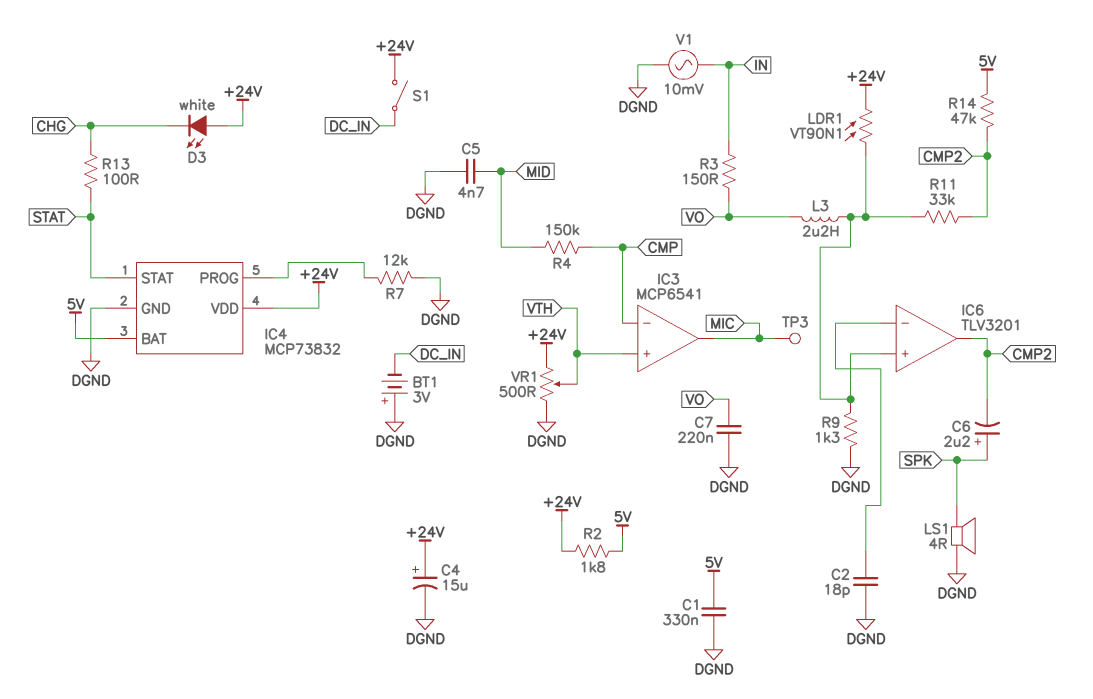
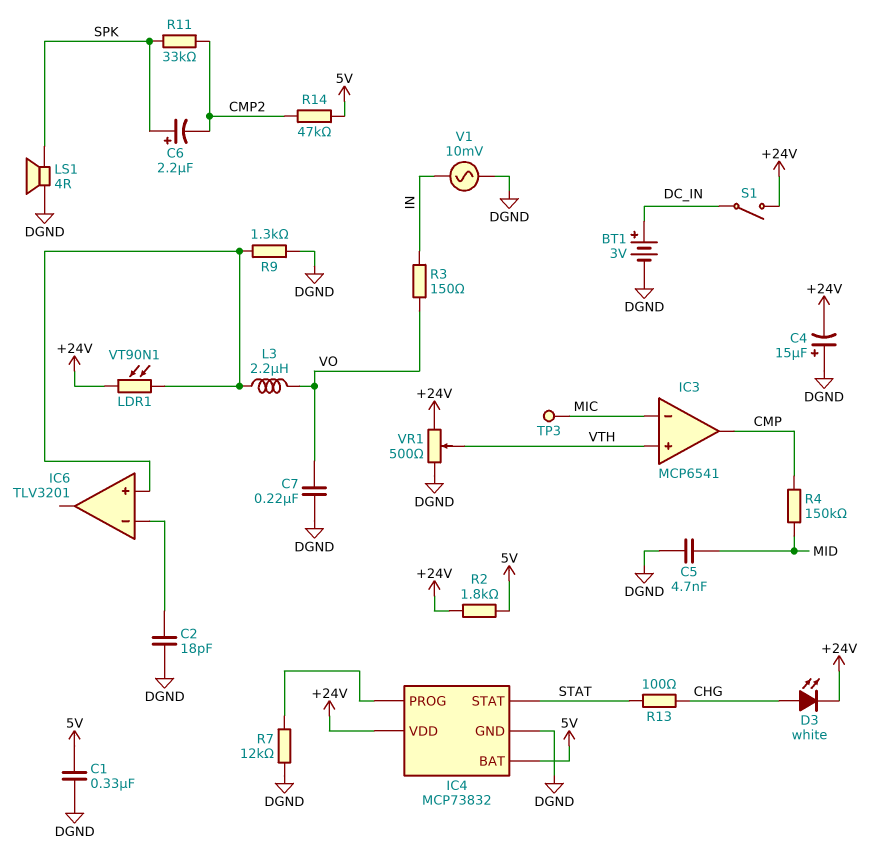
BT1: 3V (plus DGND, minus DC_IN) -> 3V (plus DC_IN, minus DGND)
C4: 15uF (plus +24V, minus DGND) -> 15uF (plus DGND, minus +24V)
D3: LED white (A +24V, K CHG) -> LED white (A CHG, K +24V)
IC3 pin in-: CMP -> MIC
IC3 pin out: MIC -> CMP
IC6 pin out: CMP2 -> none
R11: 33k (CMP2, IC6/in+) -> 33k (CMP2, SPK)

